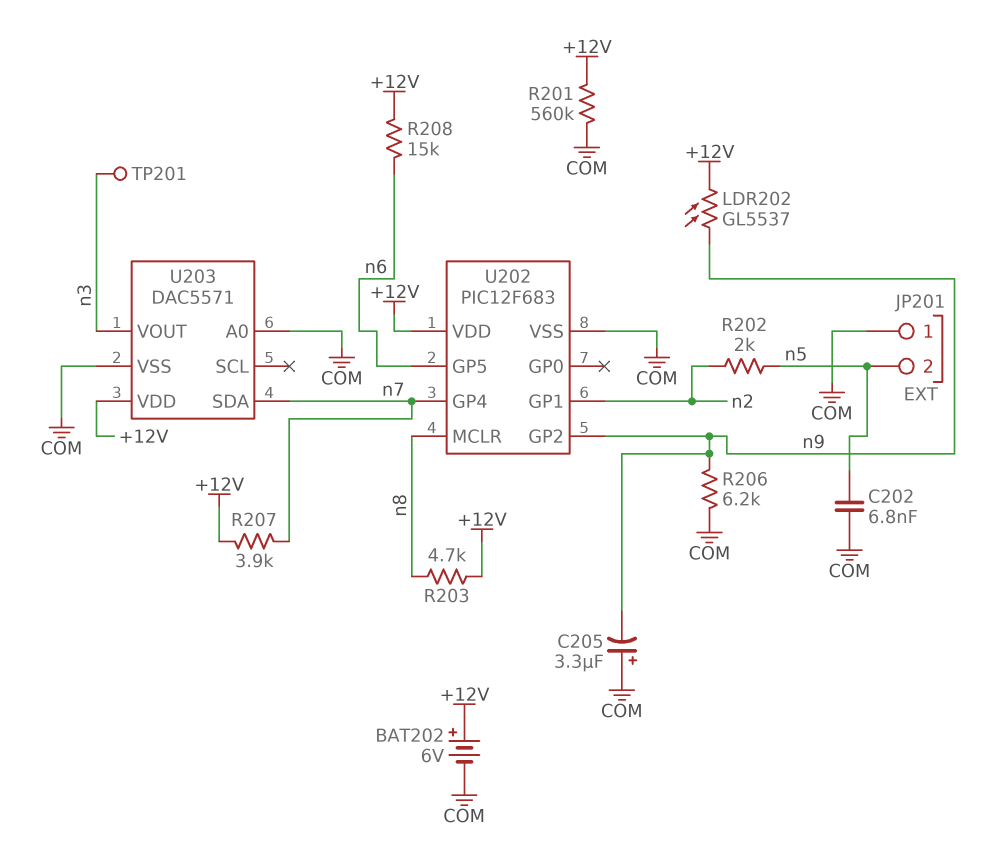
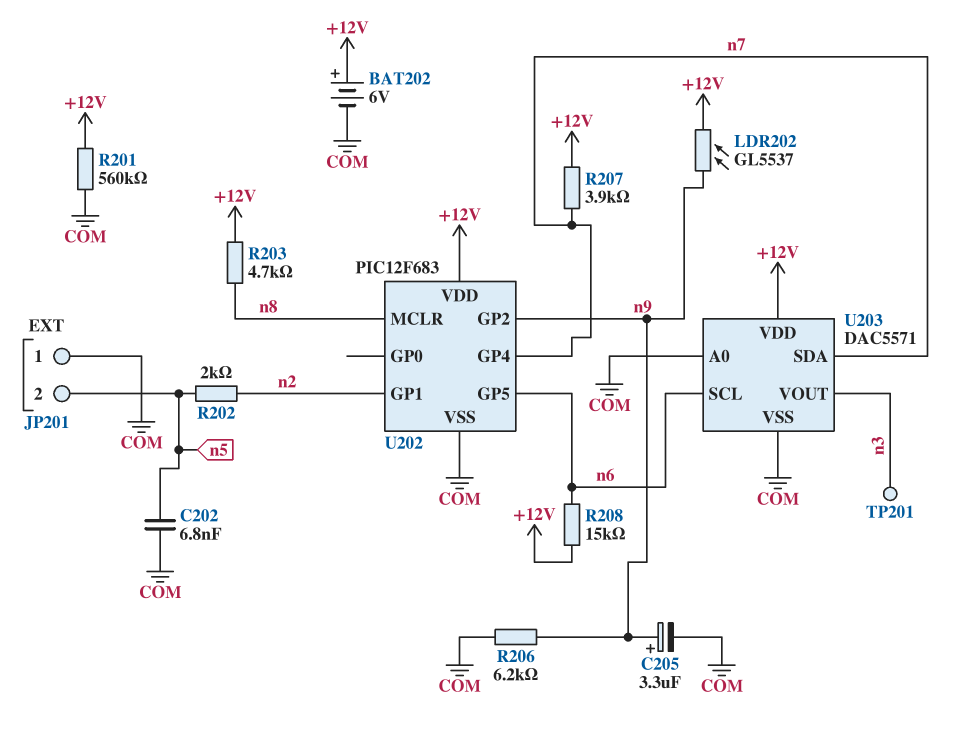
C205: 3.3uF (plus COM, minus n9) -> 3.3uF (plus n9, minus COM)
U203 pin SCL: none -> n6

